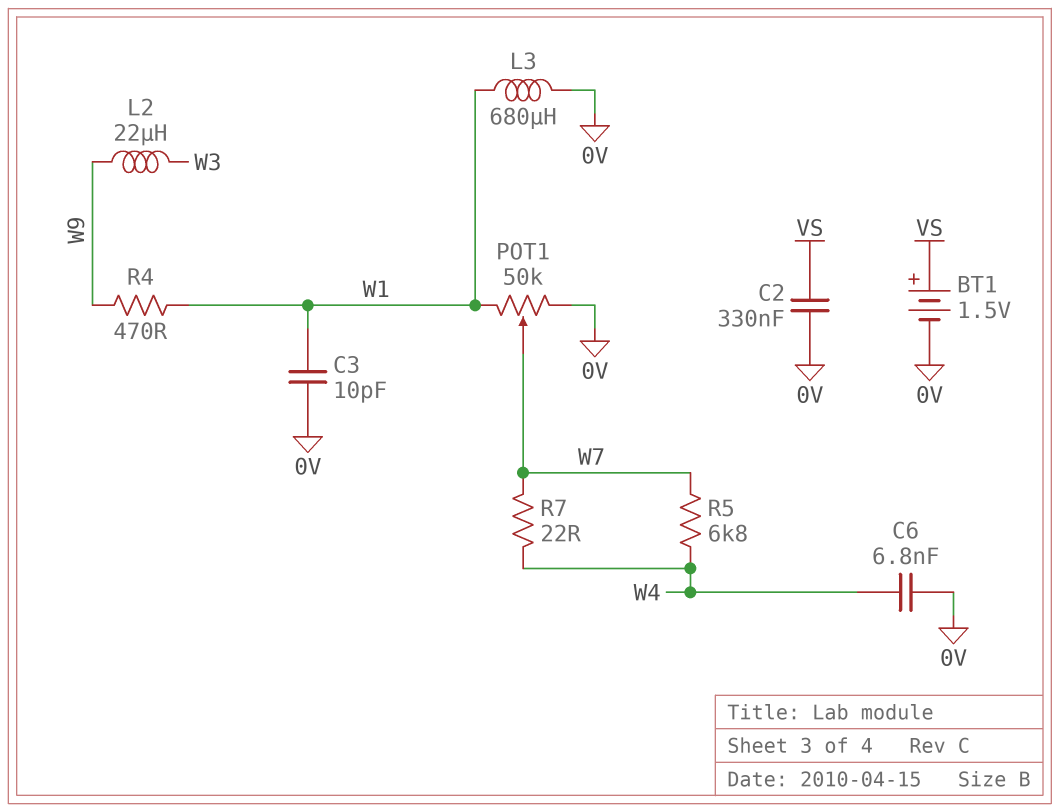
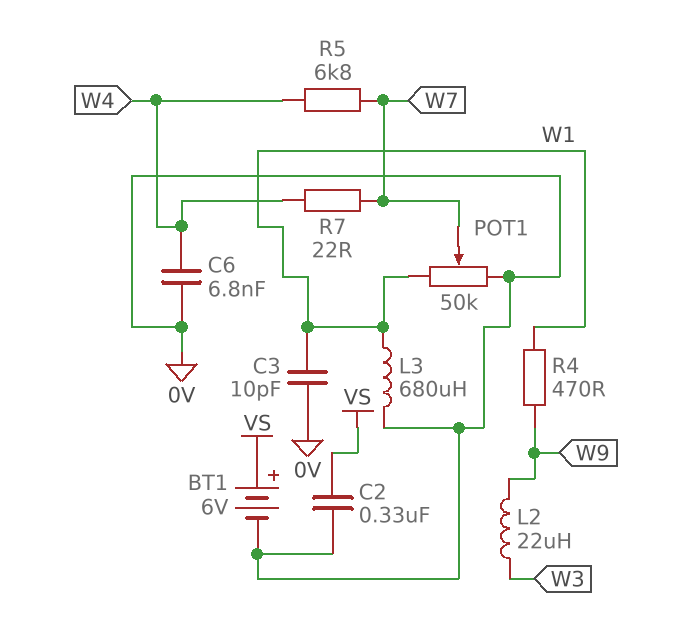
BT1: 1.5V (plus VS, minus 0V) -> 6V (plus VS, minus 0V)

